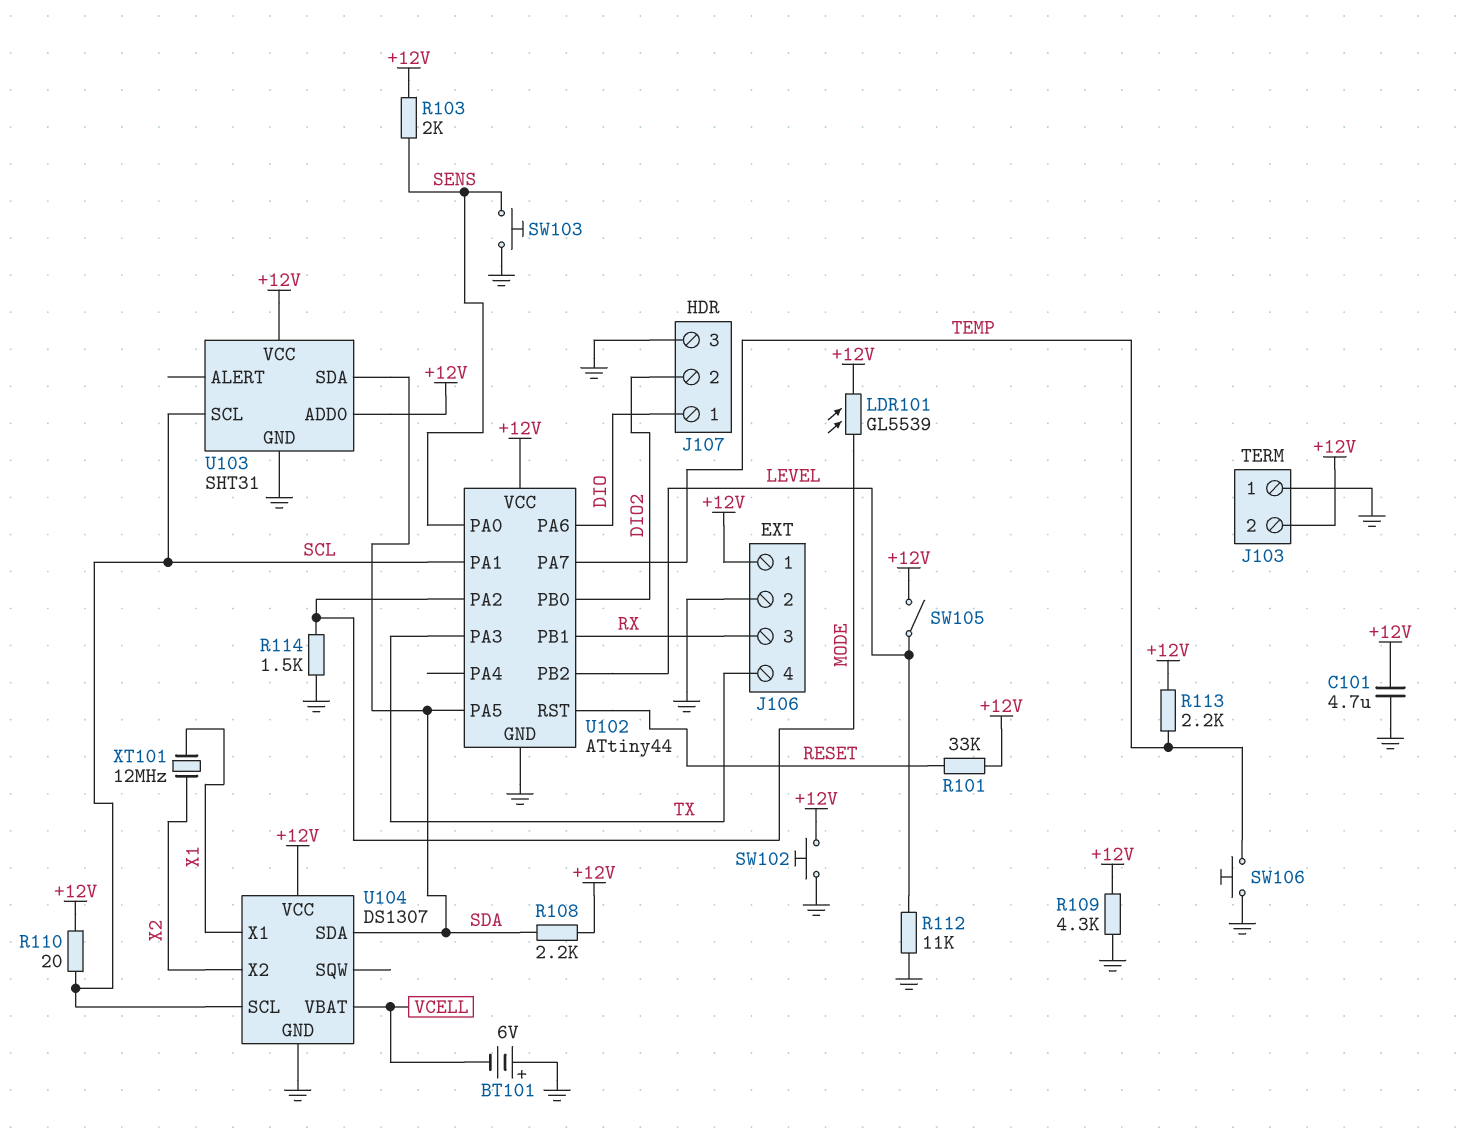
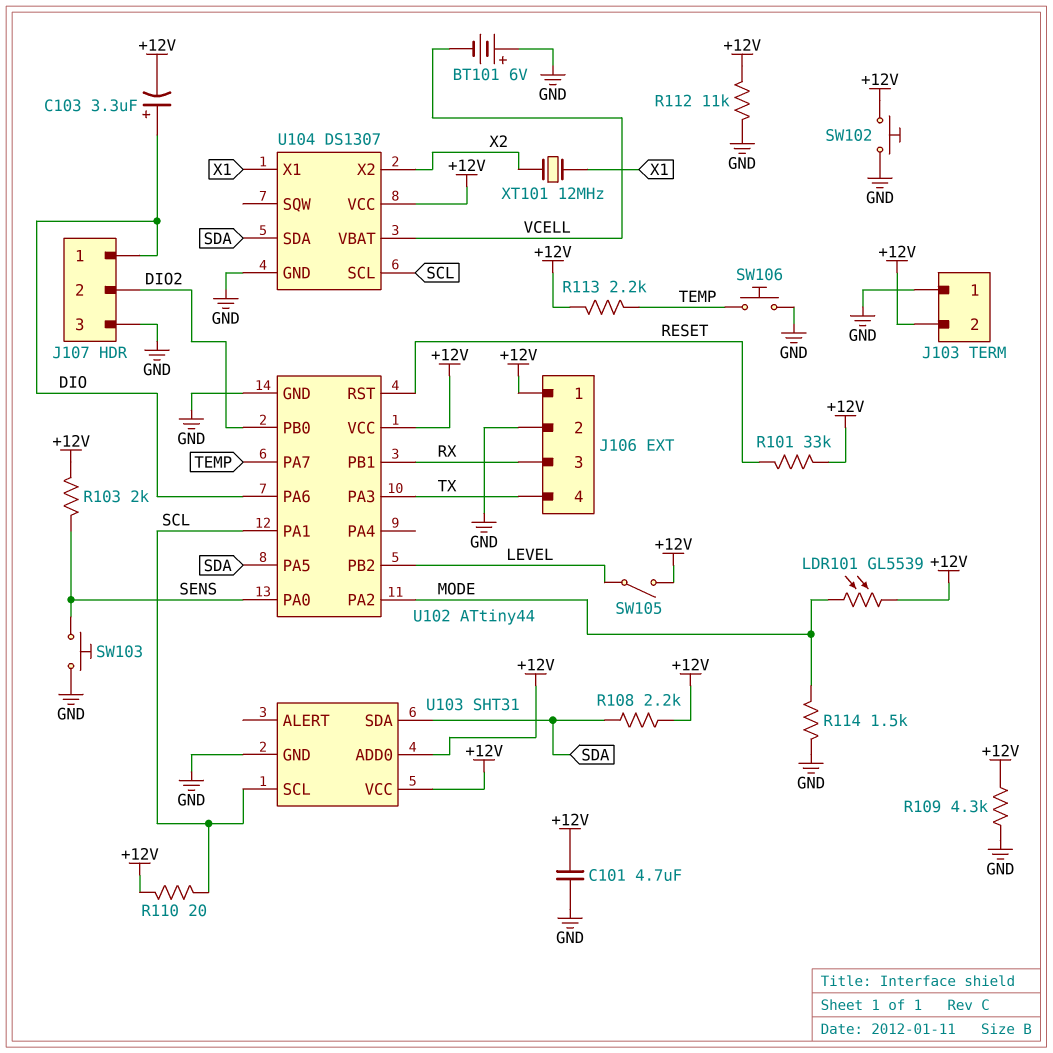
C103: none -> 3.3uF (plus DIO, minus +12V)
R112: 11k (GND, LEVEL) -> 11k (+12V, GND)

